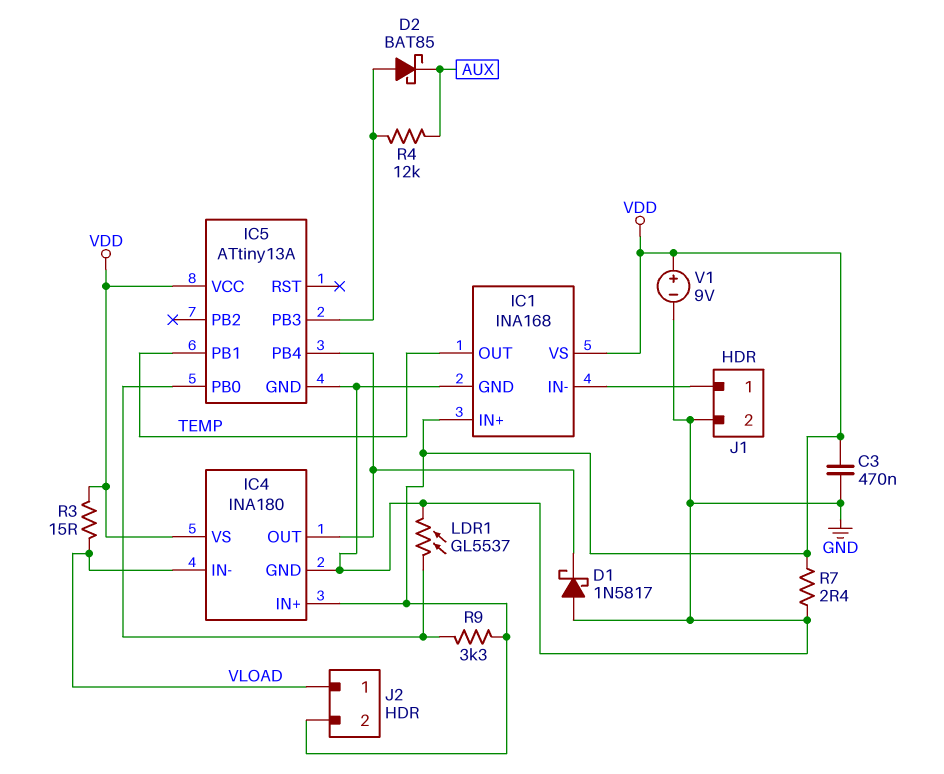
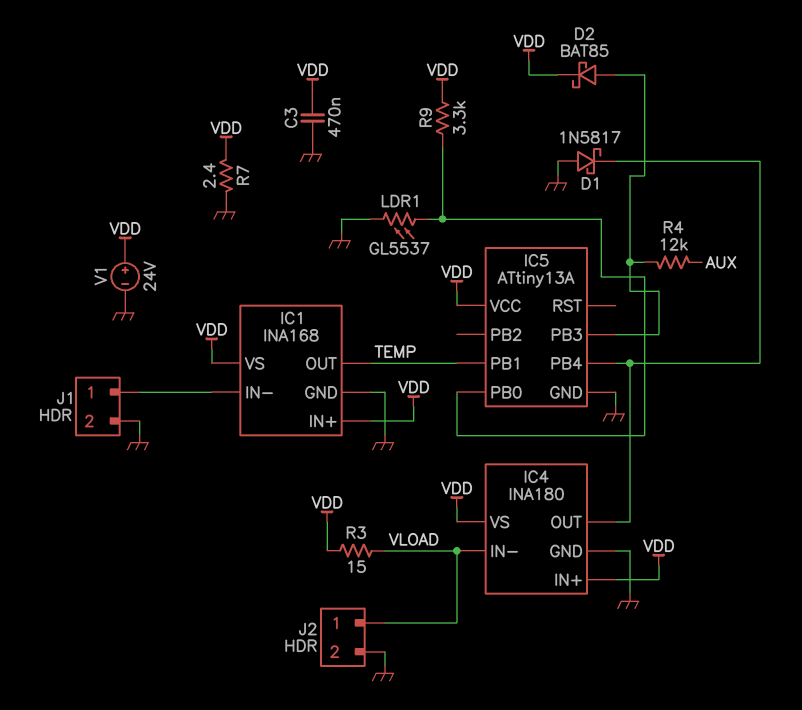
D2: schottky BAT85 (A IC5/PB3, K AUX) -> schottky BAT85 (A IC5/PB3, K VDD)
J2 pin 2: VDD -> GND
V1: 9V (plus VDD, minus GND) -> 24V (plus VDD, minus GND)

